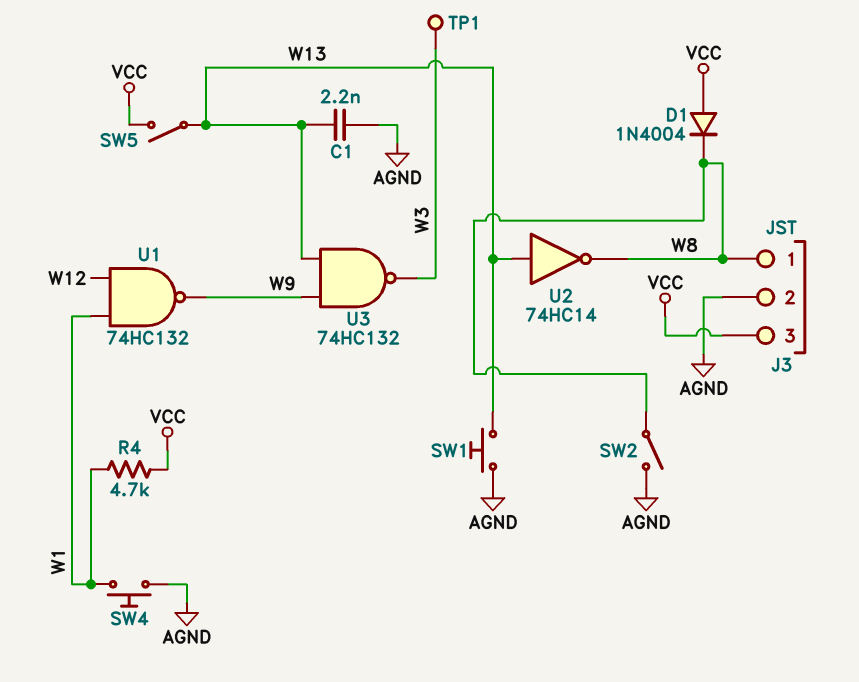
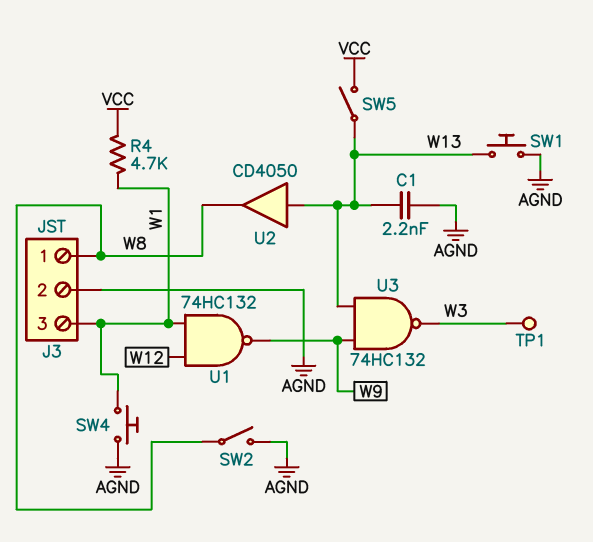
D1: diode 1N4004 (A VCC, K W8) -> none
J3 pin 3: VCC -> W1
U2: NOT 74HC14 (in W13, out W8) -> buffer CD4050 (in W13, out W8)

